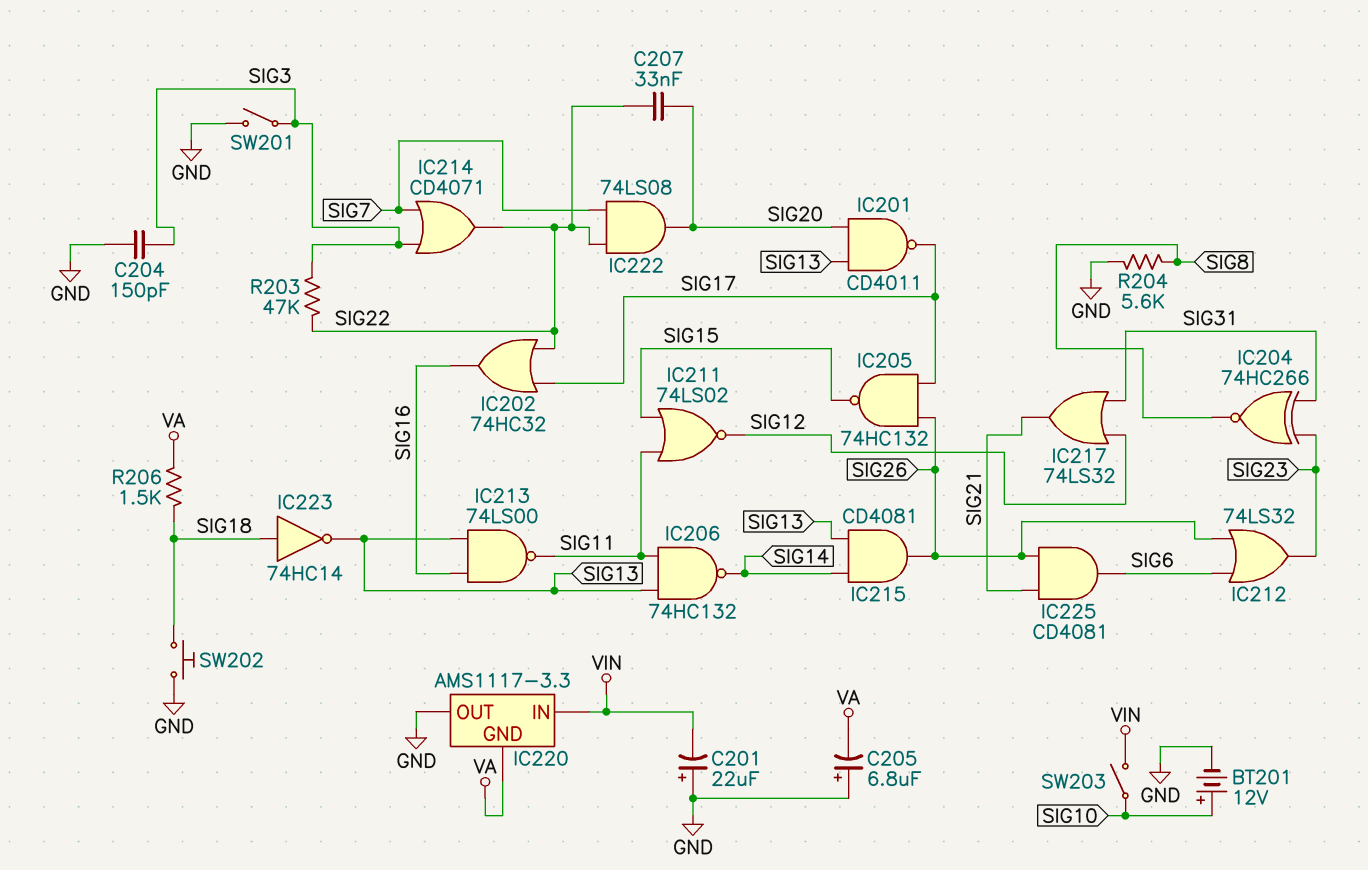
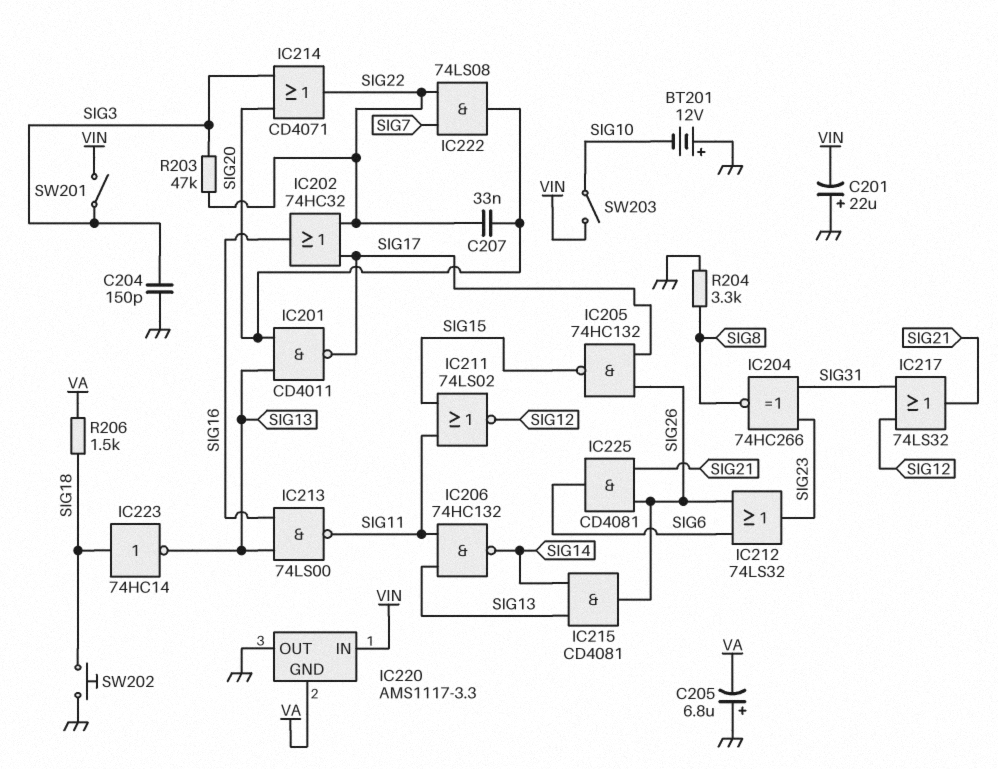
BT201: 12V (plus SIG10, minus GND) -> 12V (plus GND, minus SIG10)
IC214: OR CD4071 (in SIG3, in SIG7, out SIG22) -> OR CD4071 (in SIG3, in SIG20, out SIG22)
R204: 5.6k (GND, SIG8) -> 3.3k (GND, SIG8)
SW201: switch (GND, SIG3) -> switch (SIG3, VIN)

